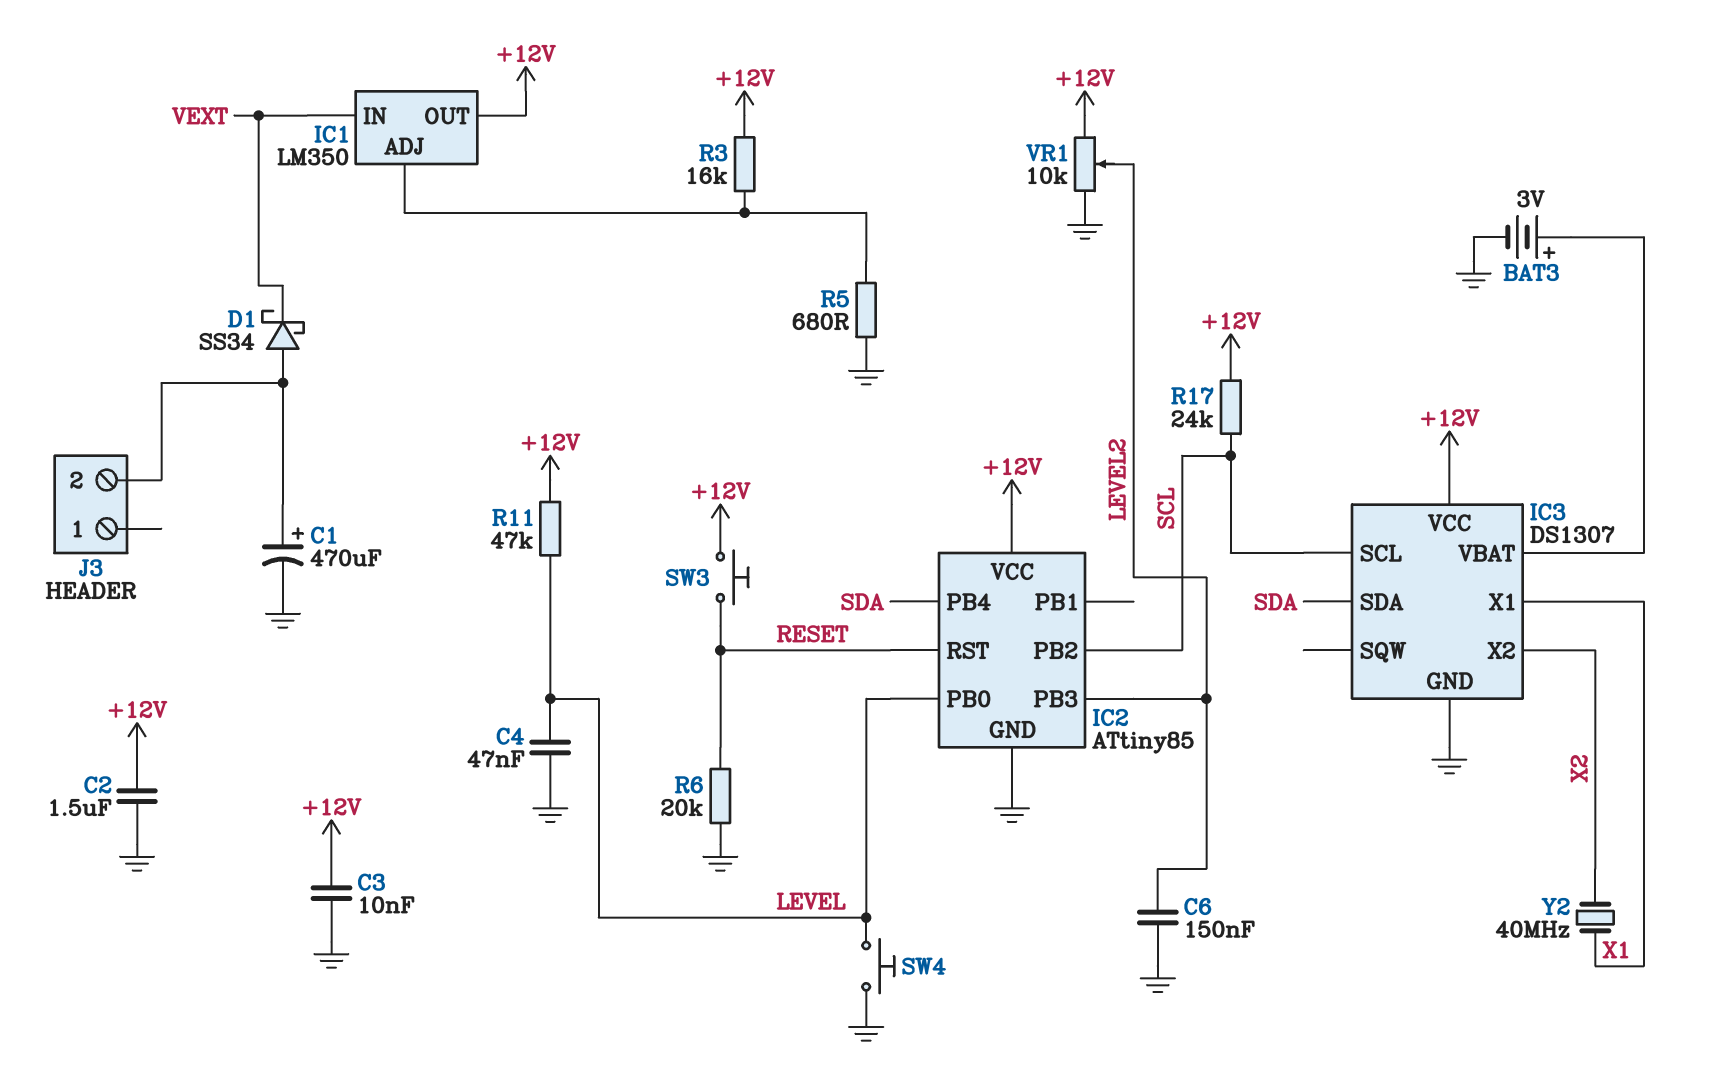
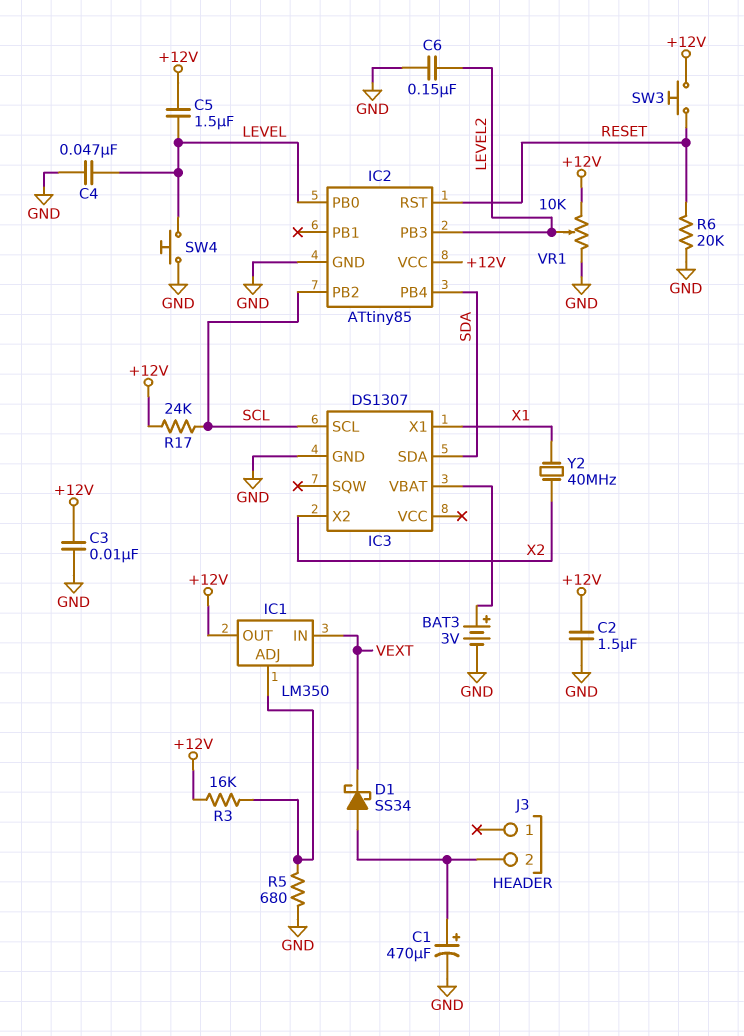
C5: none -> 1.5uF (+12V, LEVEL)
IC3 pin VCC: +12V -> none
R11: 47k (+12V, LEVEL) -> none

